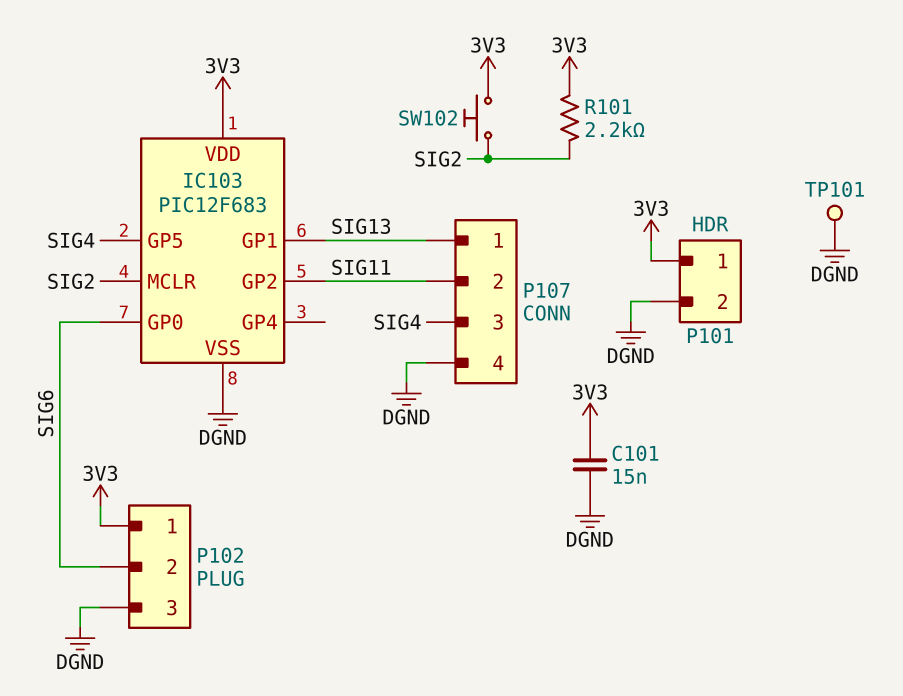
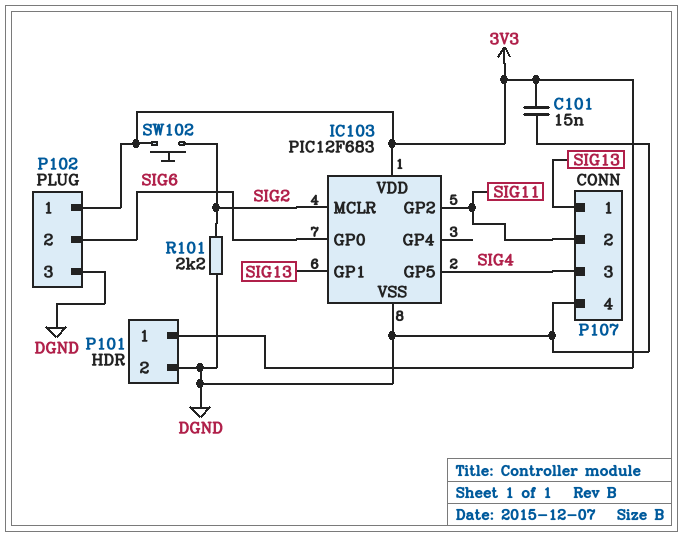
R101: 2.2k (3V3, SIG2) -> 2.2k (DGND, SIG2)
TP101: test point (DGND) -> none

